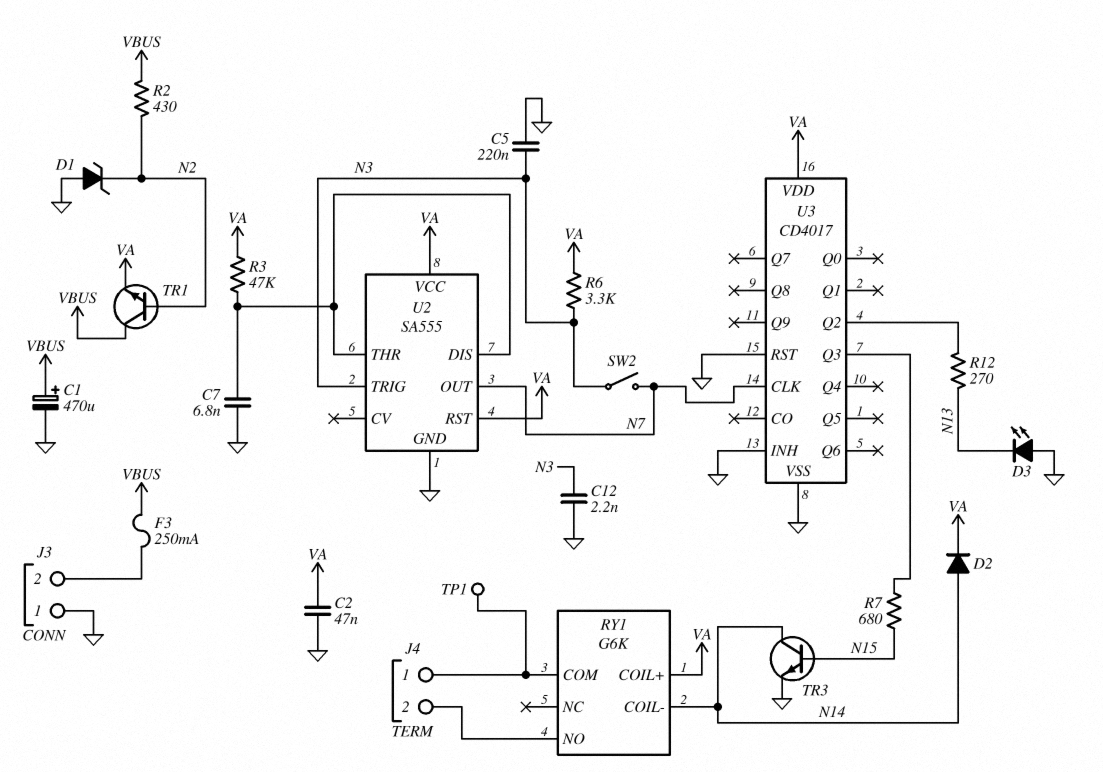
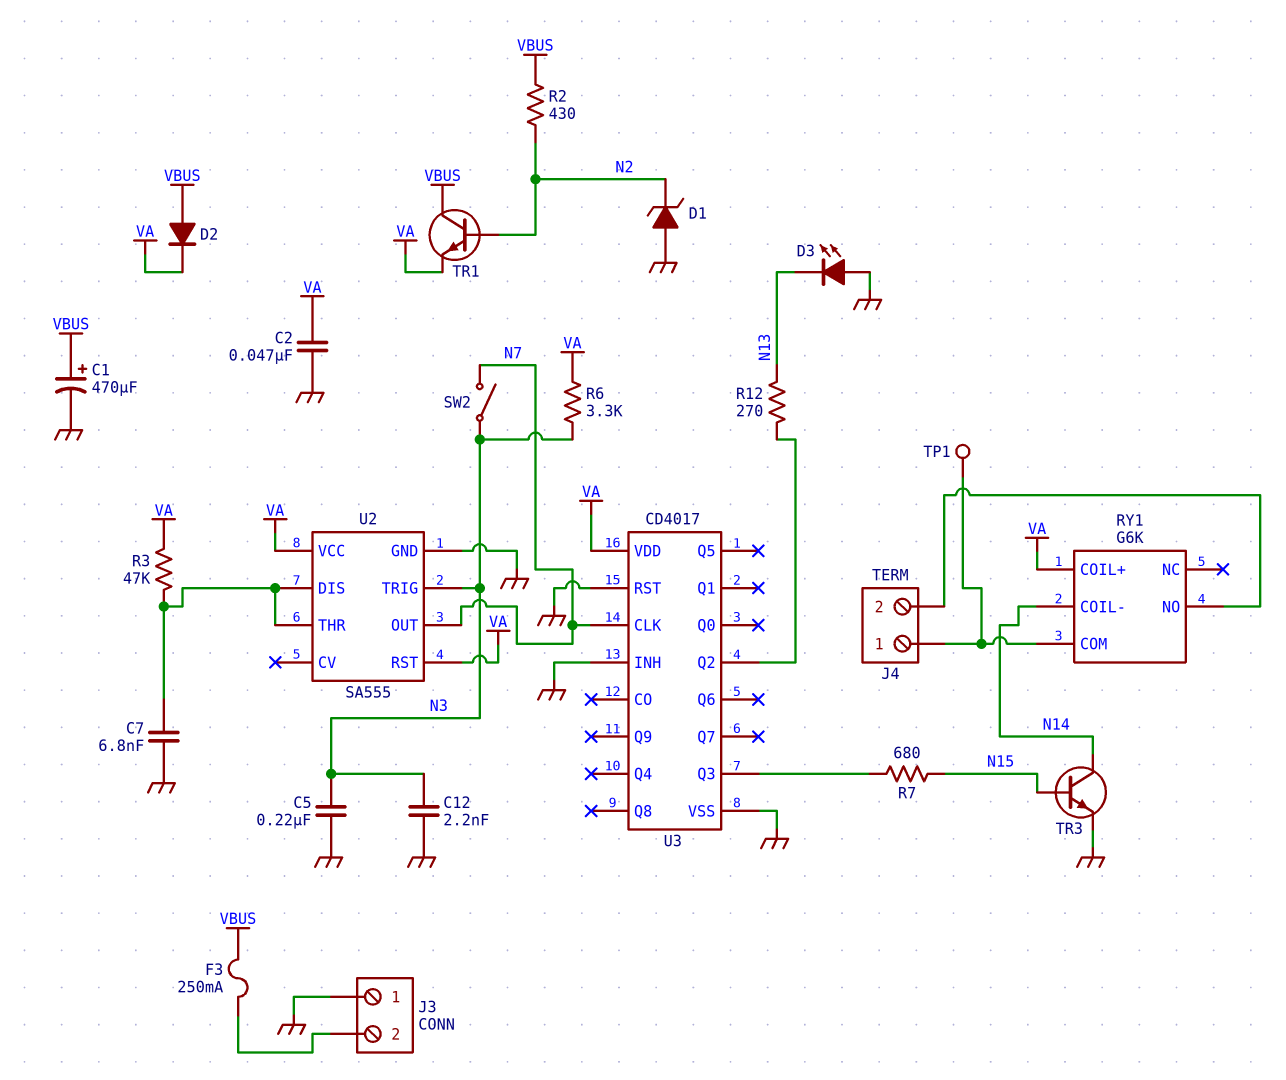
D2: diode (A N14, K VA) -> diode (A VBUS, K VA)

